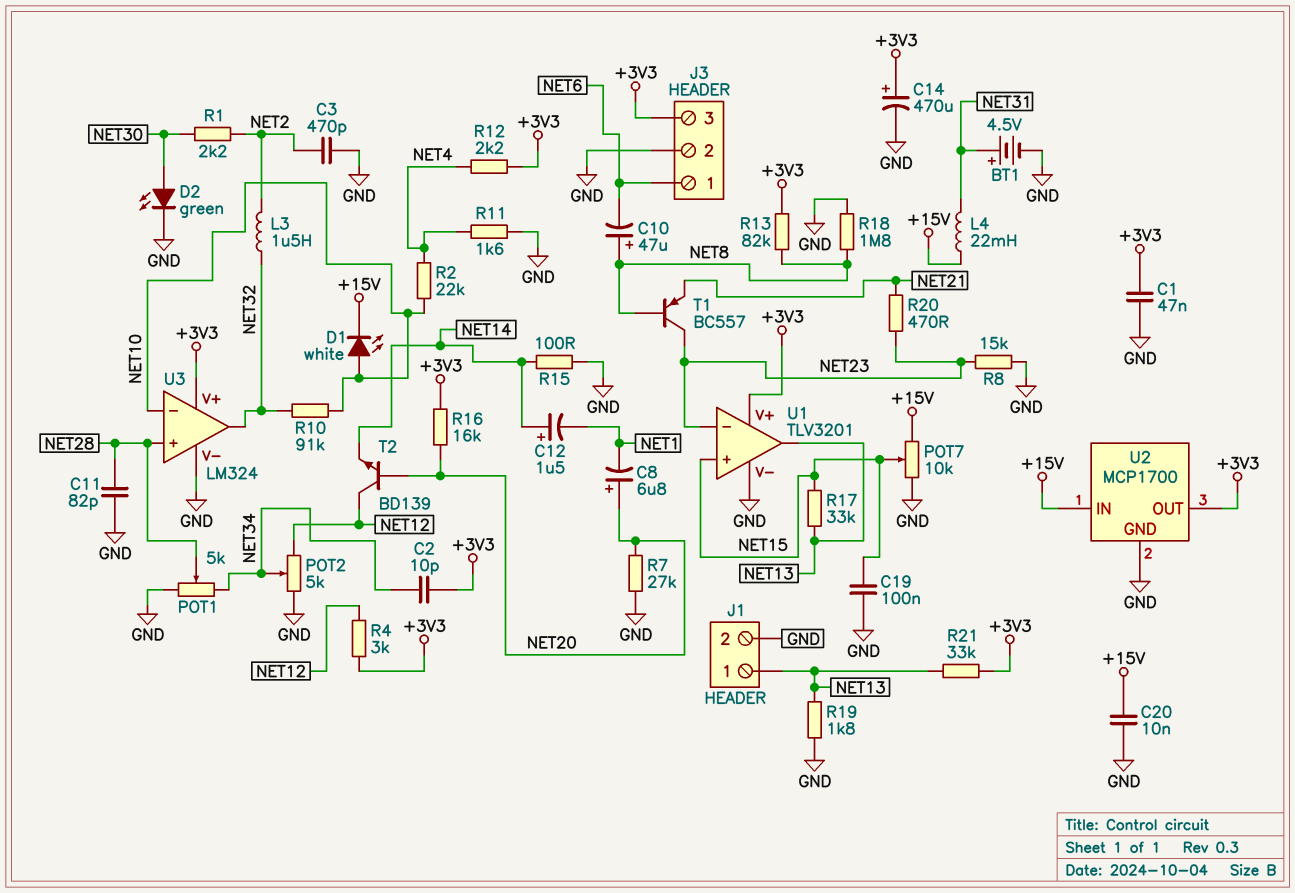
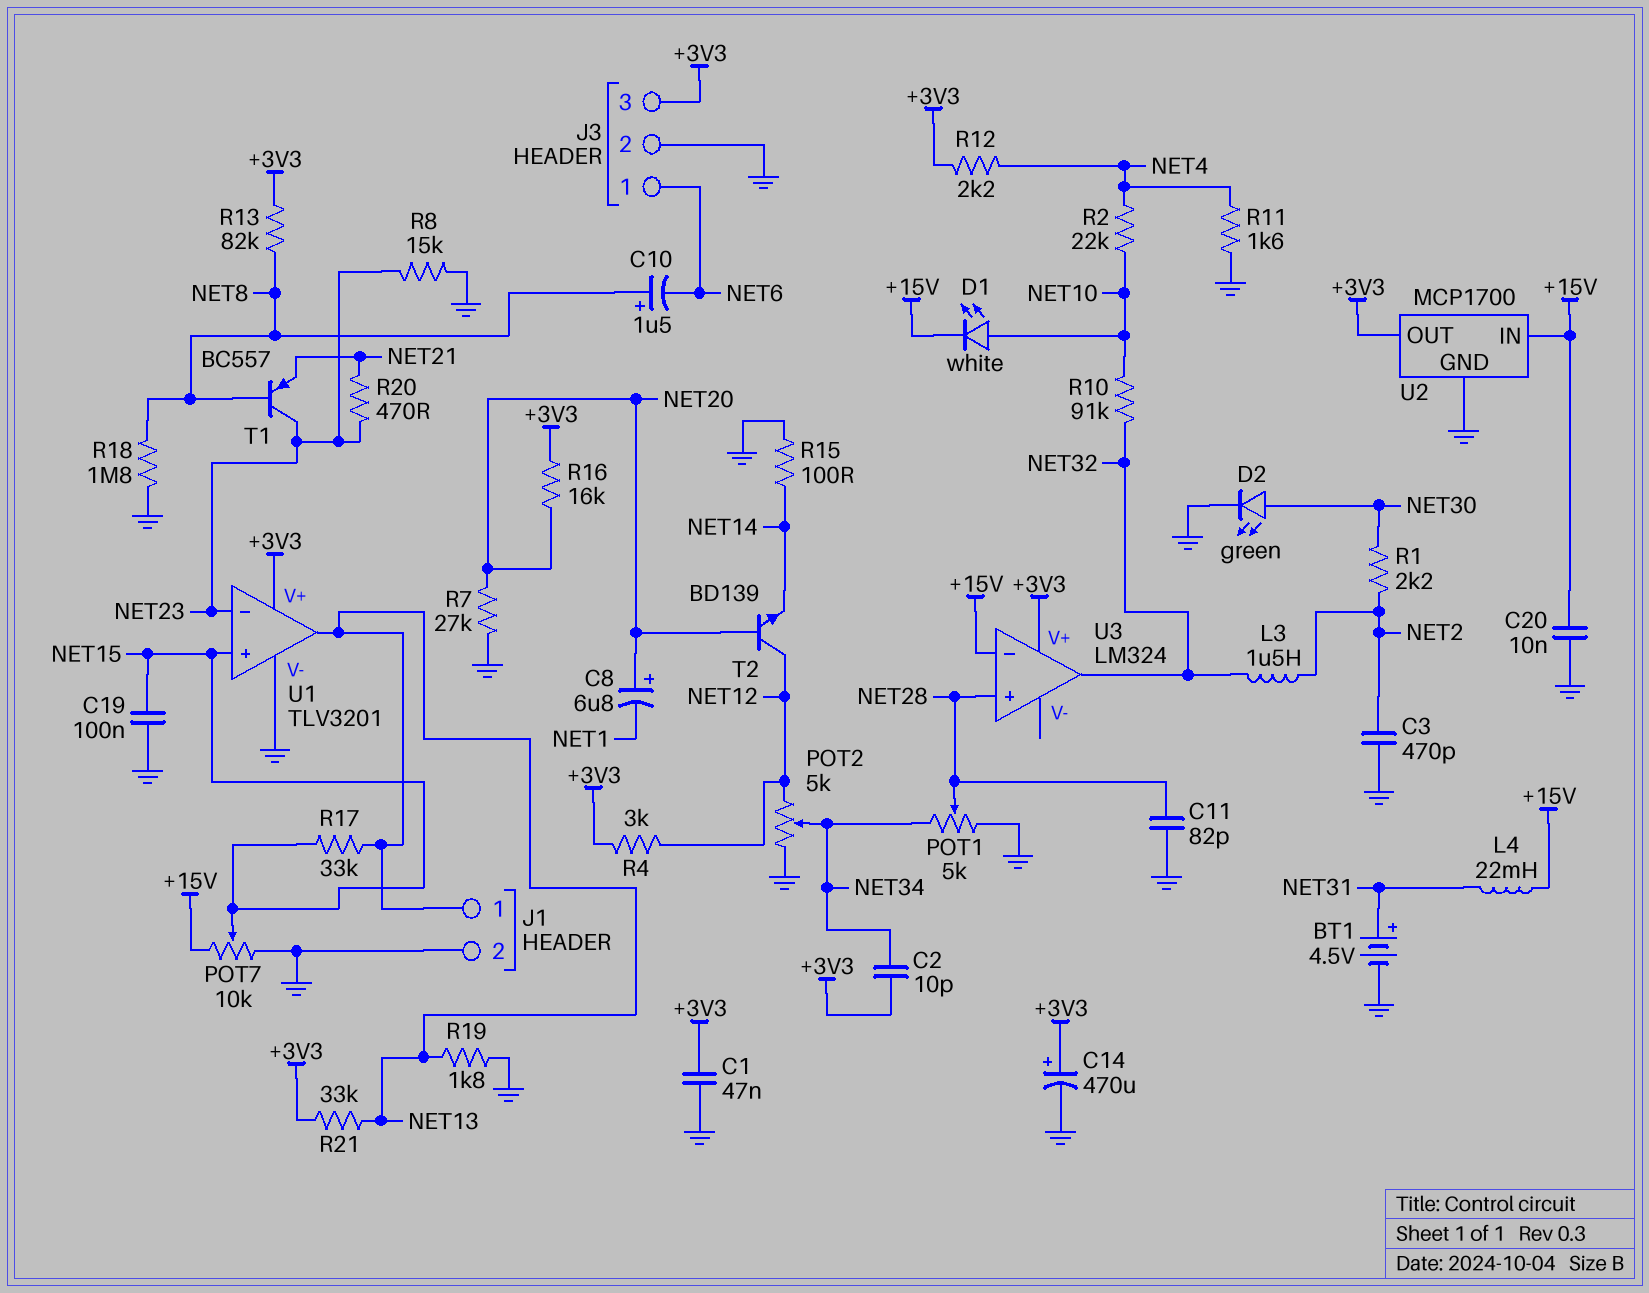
C10: 47uF (plus NET8, minus NET6) -> 1.5uF (plus NET8, minus NET6)
C12: 1.5uF (plus NET14, minus NET1) -> none
U3 pin V-: GND -> none
U3 pin in-: NET10 -> +15V

